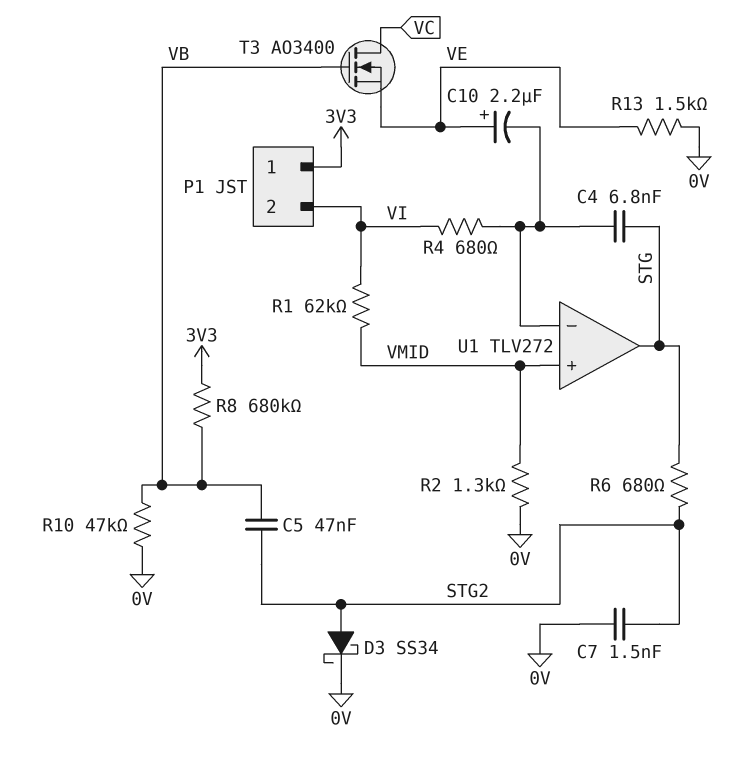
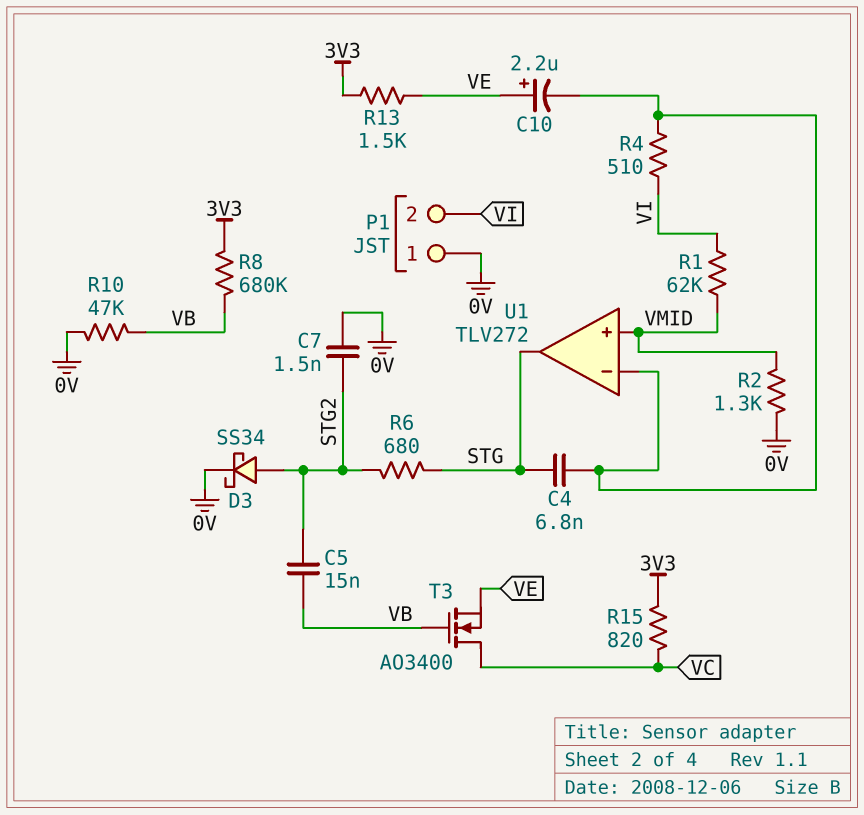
C5: 47nF (STG2, VB) -> 15nF (STG2, VB)
P1 pin 1: 3V3 -> 0V
R4: 680 (U1/in-, VI) -> 510 (U1/in-, VI)
R13: 1.5k (0V, VE) -> 1.5k (3V3, VE)
R15: none -> 820 (3V3, VC)

